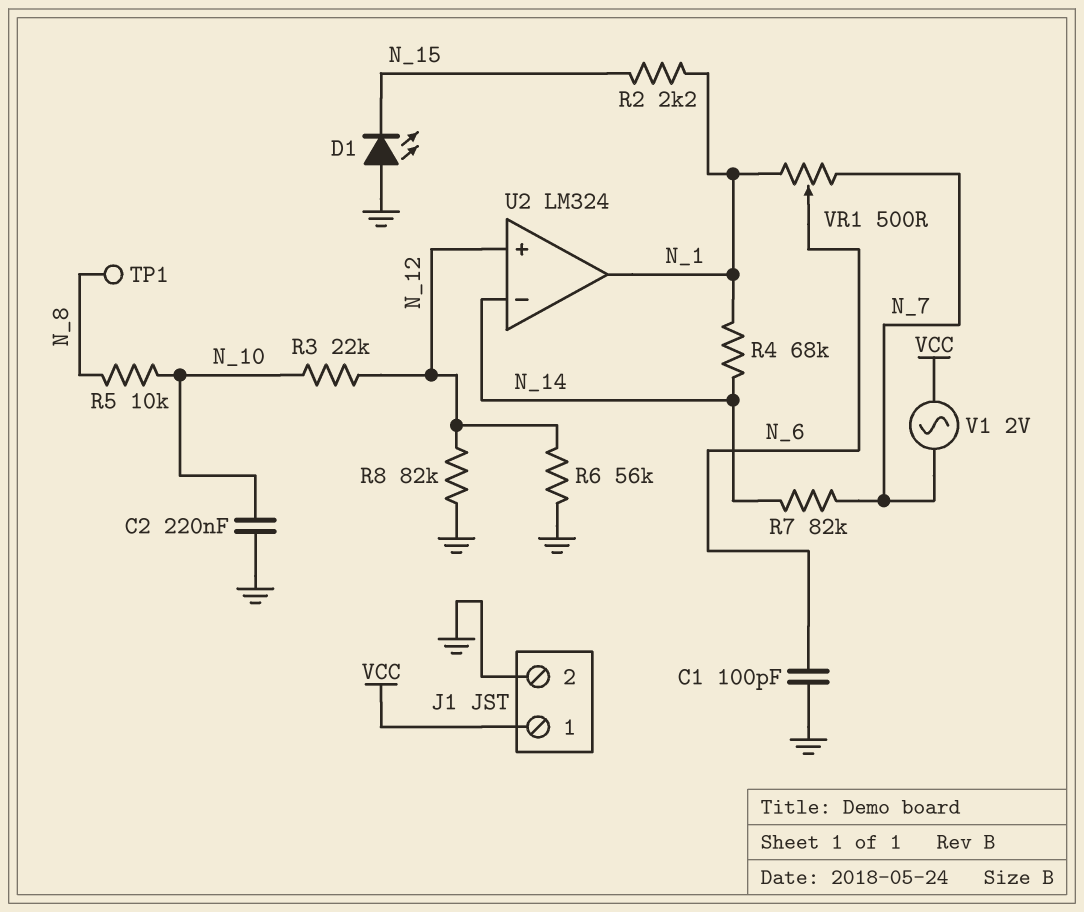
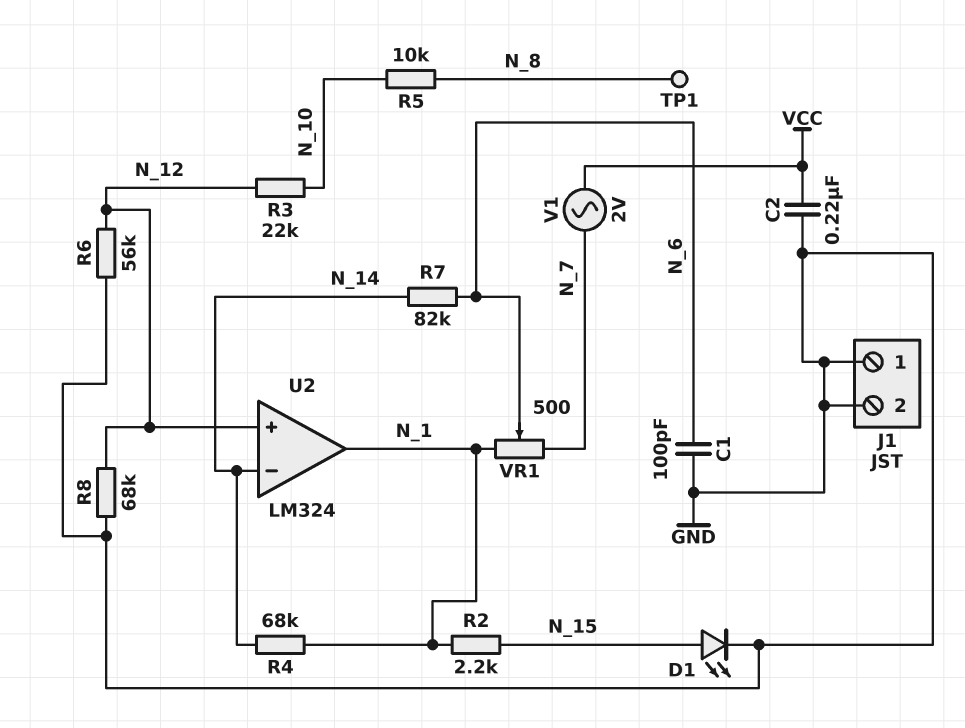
C2: 220nF (GND, N_10) -> 220nF (GND, VCC)
D1: LED (A GND, K N_15) -> LED (A N_15, K GND)
J1 pin 1: VCC -> GND
R7: 82k (N_7, N_14) -> 82k (N_6, N_14)
R8: 82k (GND, N_12) -> 68k (GND, N_12)

